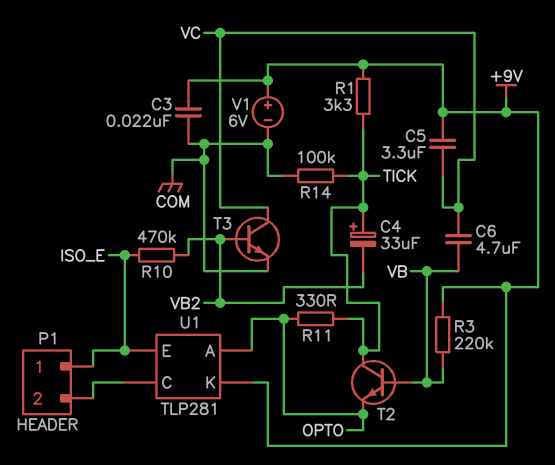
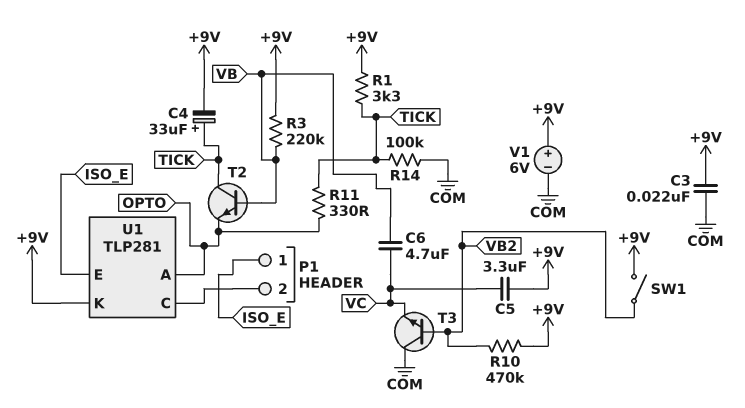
C4: 33uF (plus TICK, minus VB2) -> 33uF (plus TICK, minus +9V)
R10: 470k (ISO_E, VB2) -> 470k (+9V, VB2)
SW1: none -> switch (+9V, VB2)
T3: NPN (B VB2, C VC, E COM) -> NPN (B VB2, C COM, E VC)

